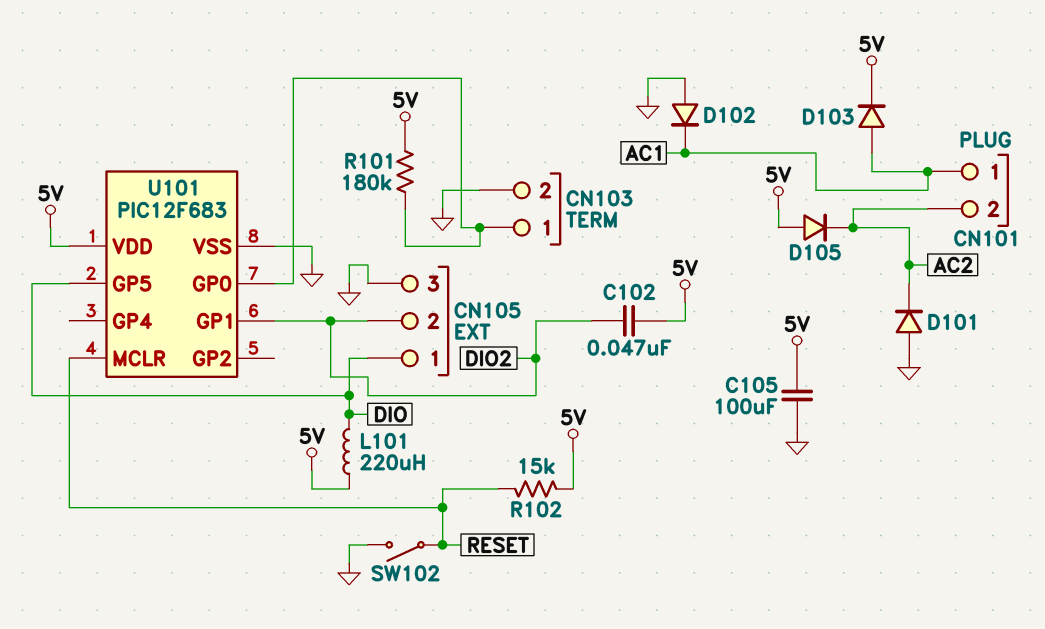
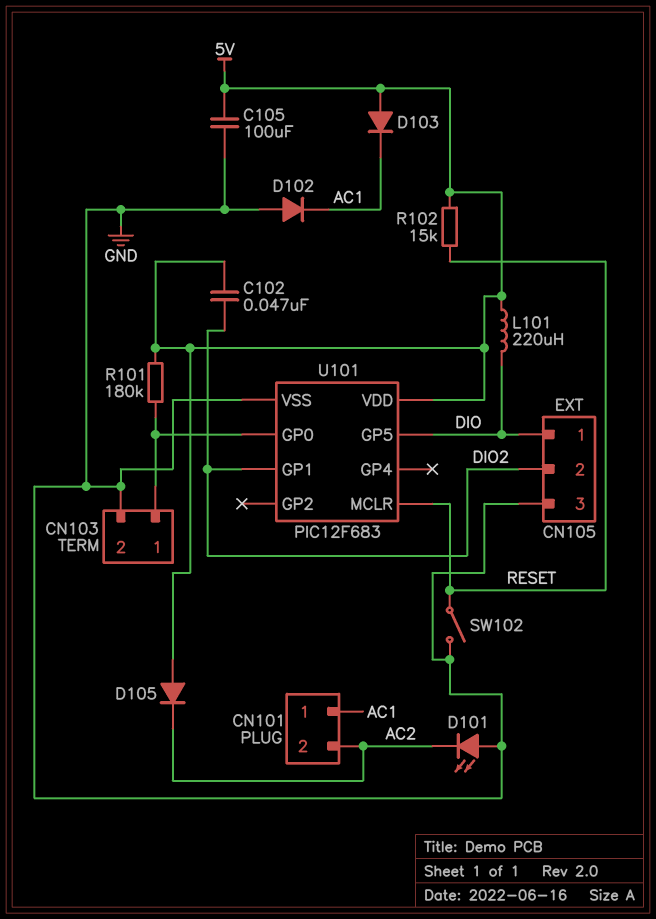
D101: diode (A GND, K AC2) -> LED (A GND, K AC2)
D103: diode (A AC1, K 5V) -> diode (A 5V, K AC1)

